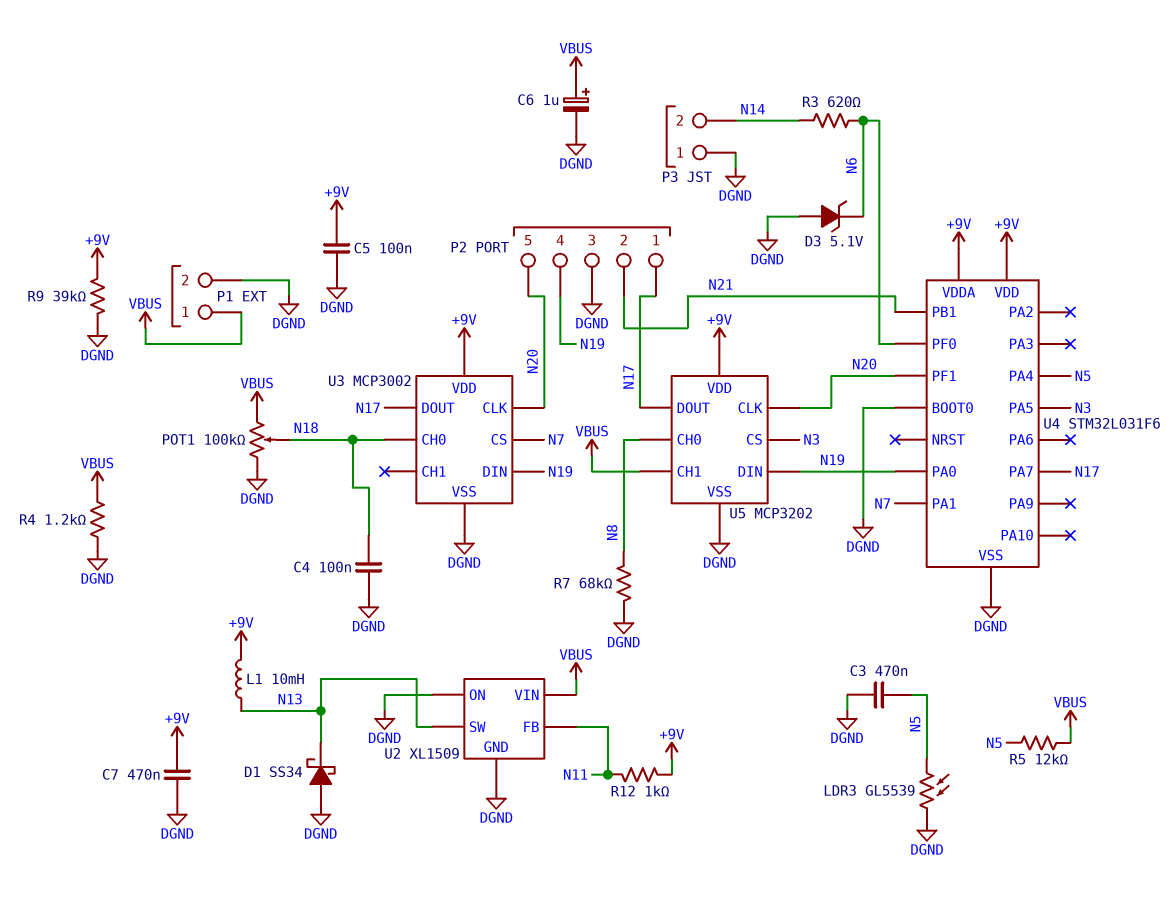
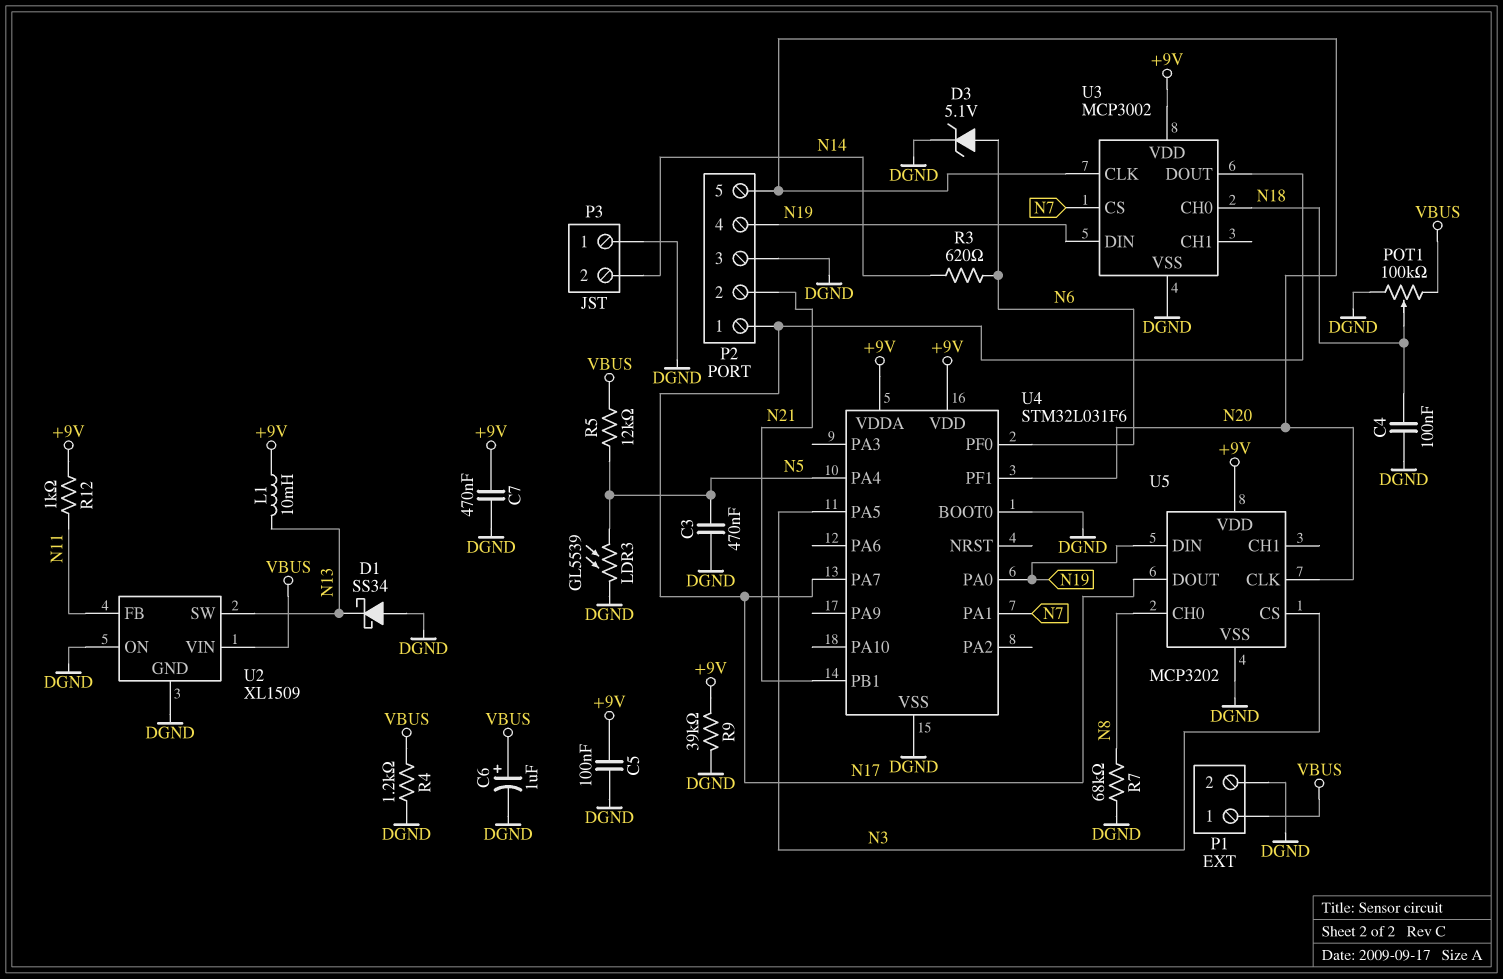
D3: zener 5.1V (A DGND, K N6) -> zener 5.1V (A N6, K DGND)
U5 pin CH1: VBUS -> none

